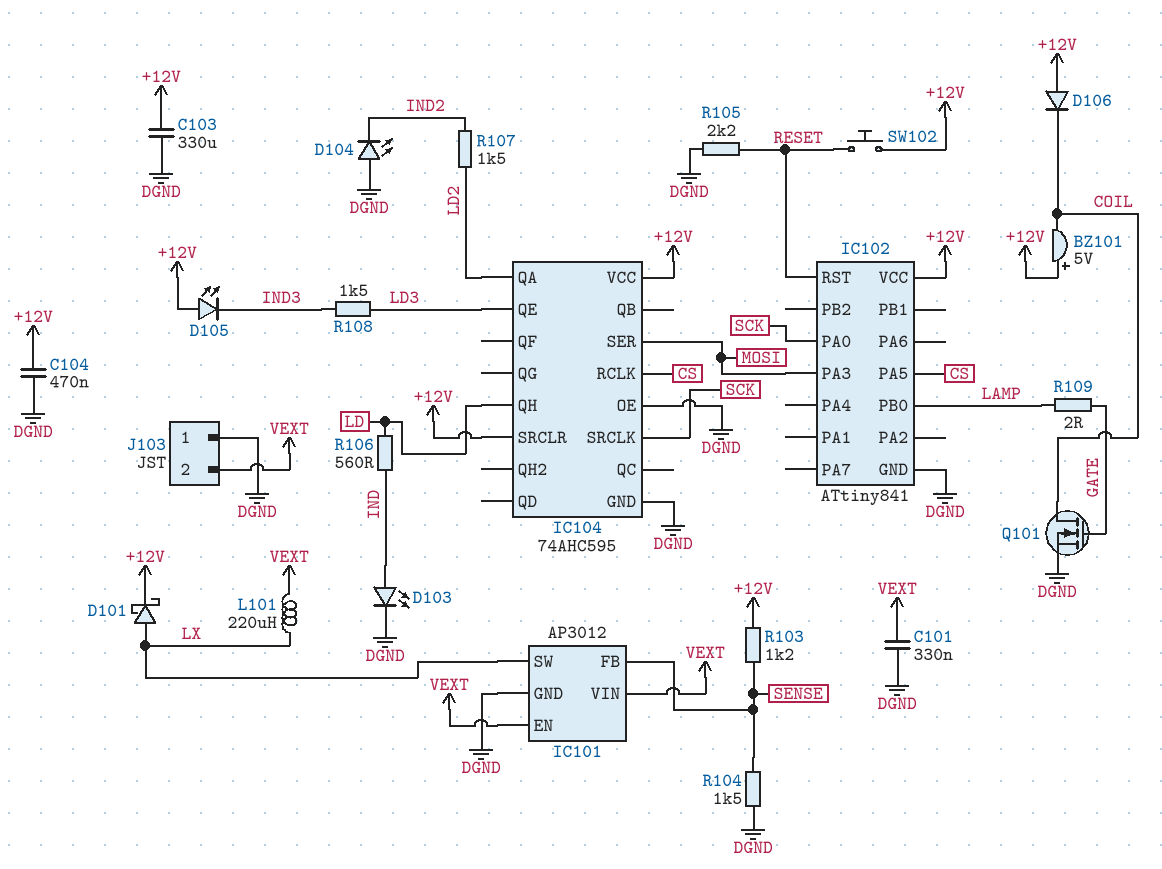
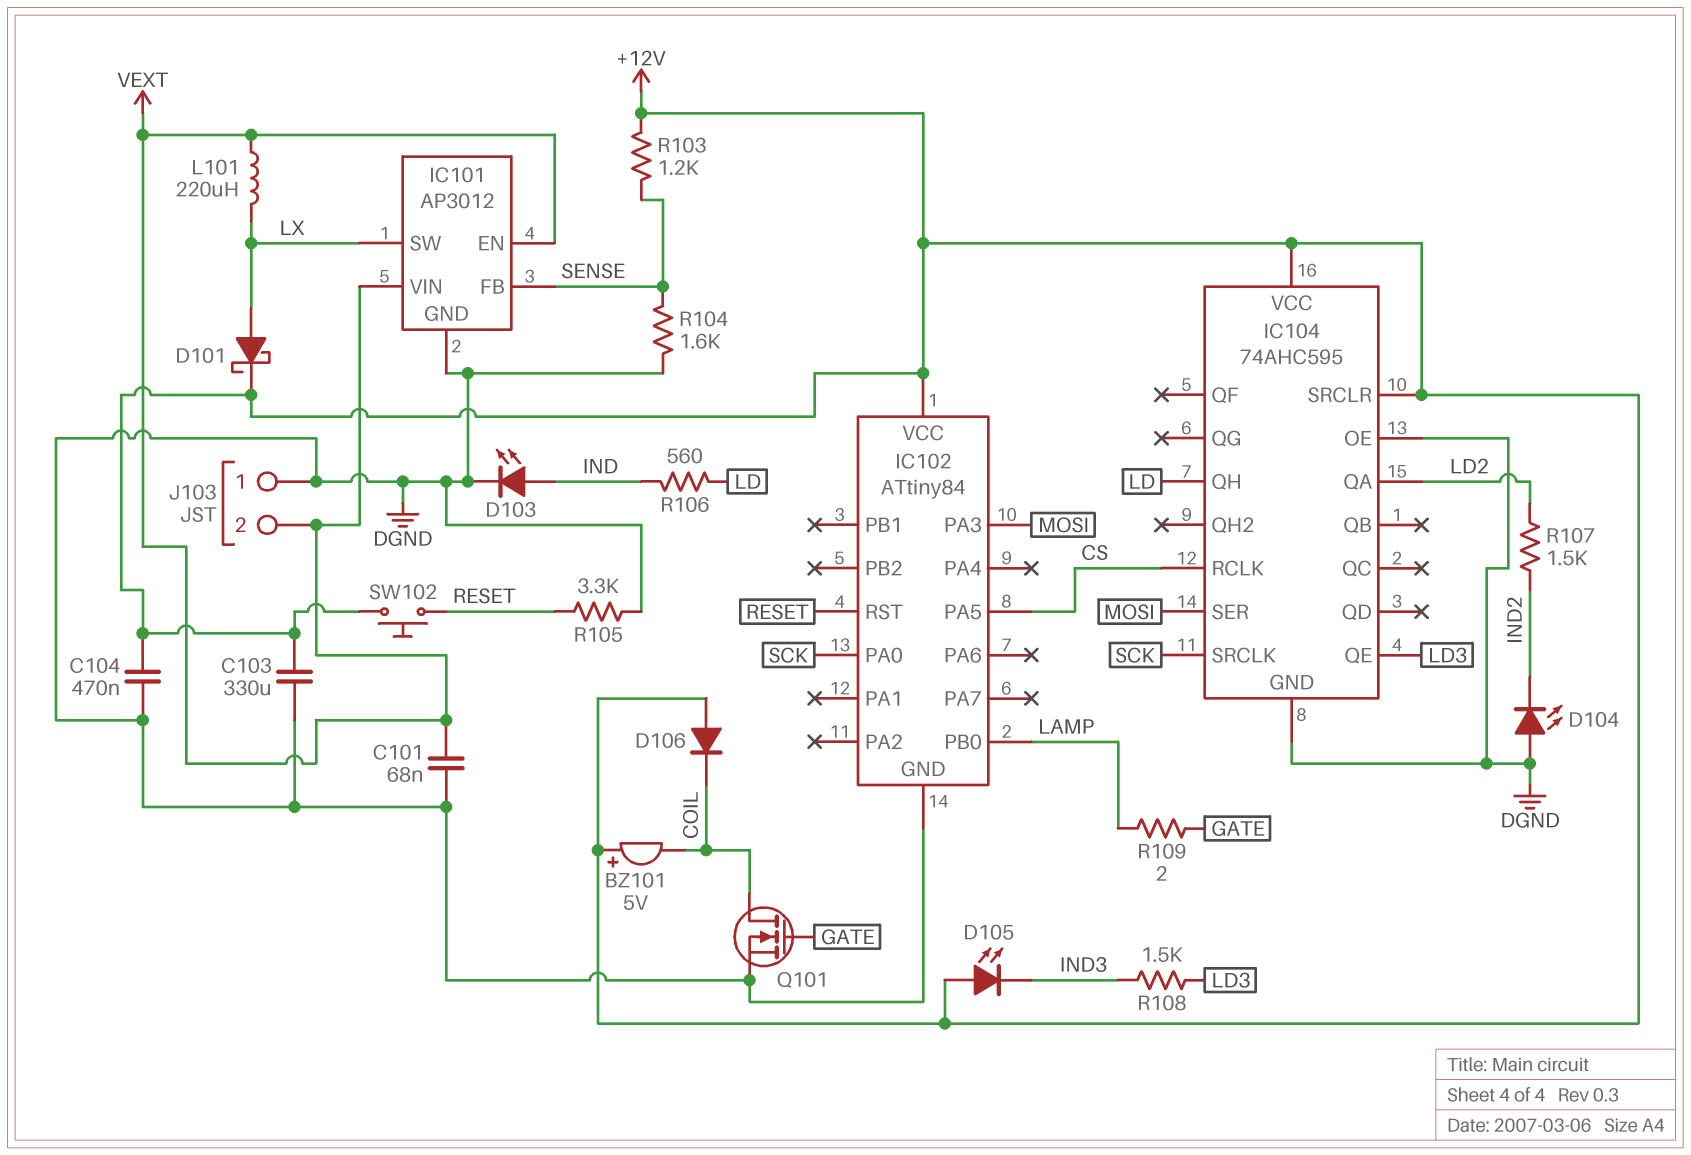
C101: 330nF (DGND, VEXT) -> 68nF (DGND, VEXT)
IC102: ATtiny841 -> ATtiny84
R104: 1.5k (DGND, SENSE) -> 1.6k (DGND, SENSE)
R105: 2.2k (DGND, RESET) -> 3.3k (DGND, RESET)

